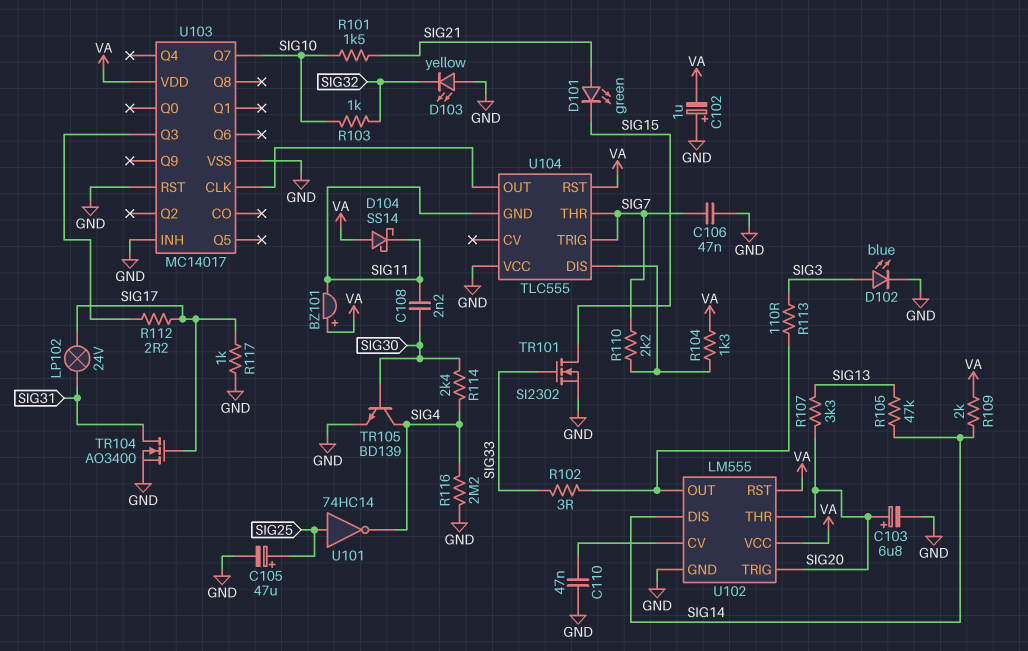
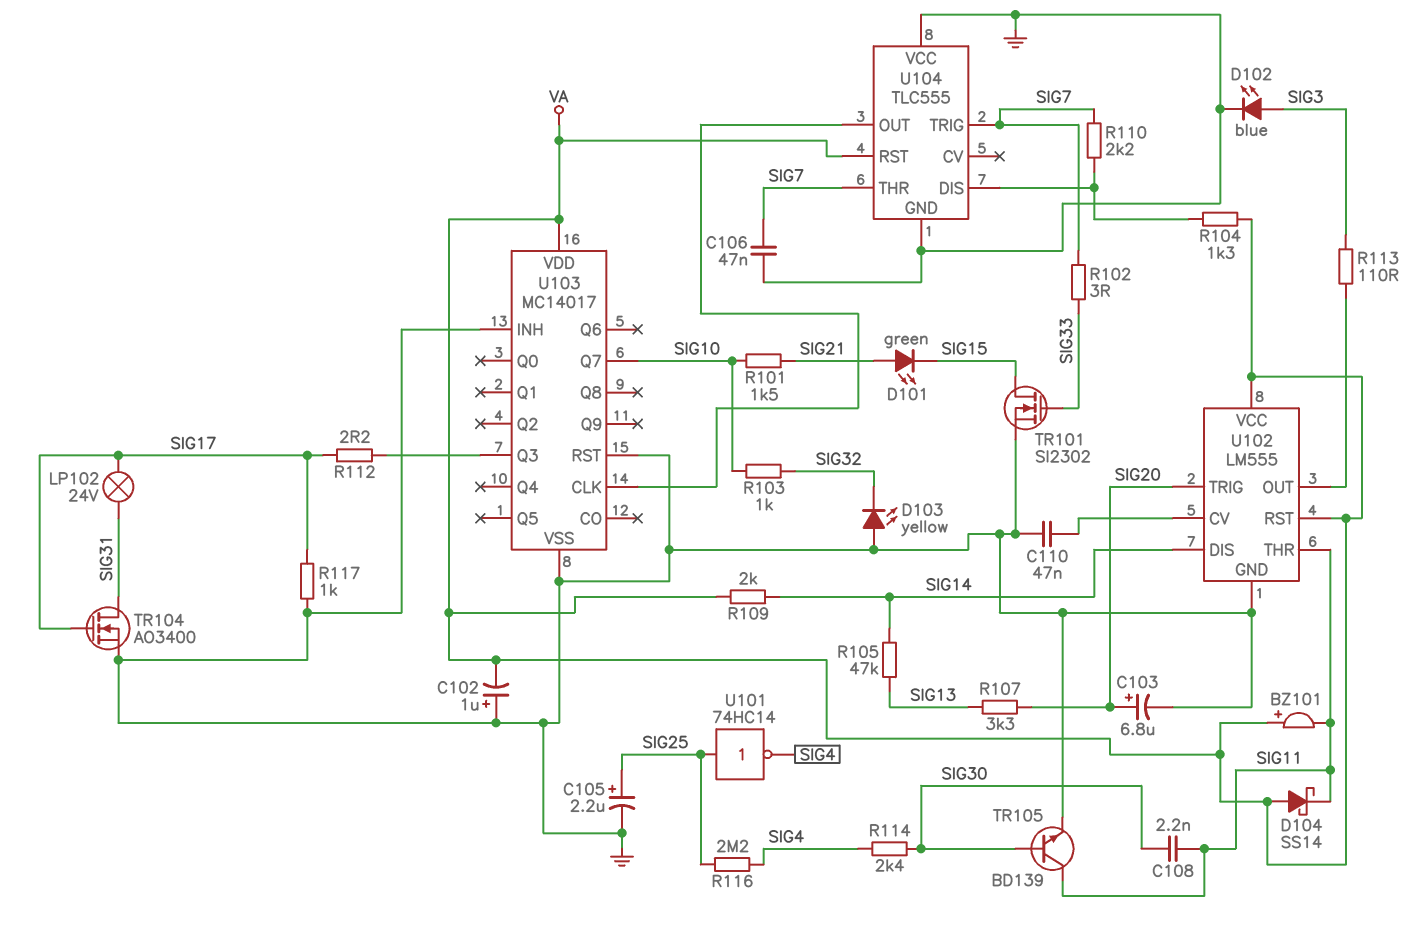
C105: 47uF (plus SIG25, minus GND) -> 2.2uF (plus SIG25, minus GND)
R102: 3 (SIG33, U102/OUT) -> 3 (SIG7, SIG33)
R116: 2.2M (GND, SIG4) -> 2.2M (SIG4, SIG25)
TR105: NPN BD139 (B SIG30, C SIG4, E GND) -> NPN BD139 (B SIG30, C SIG11, E GND)
U102 pin THR: SIG20 -> SIG11
U104 pin GND: SIG11 -> GND

